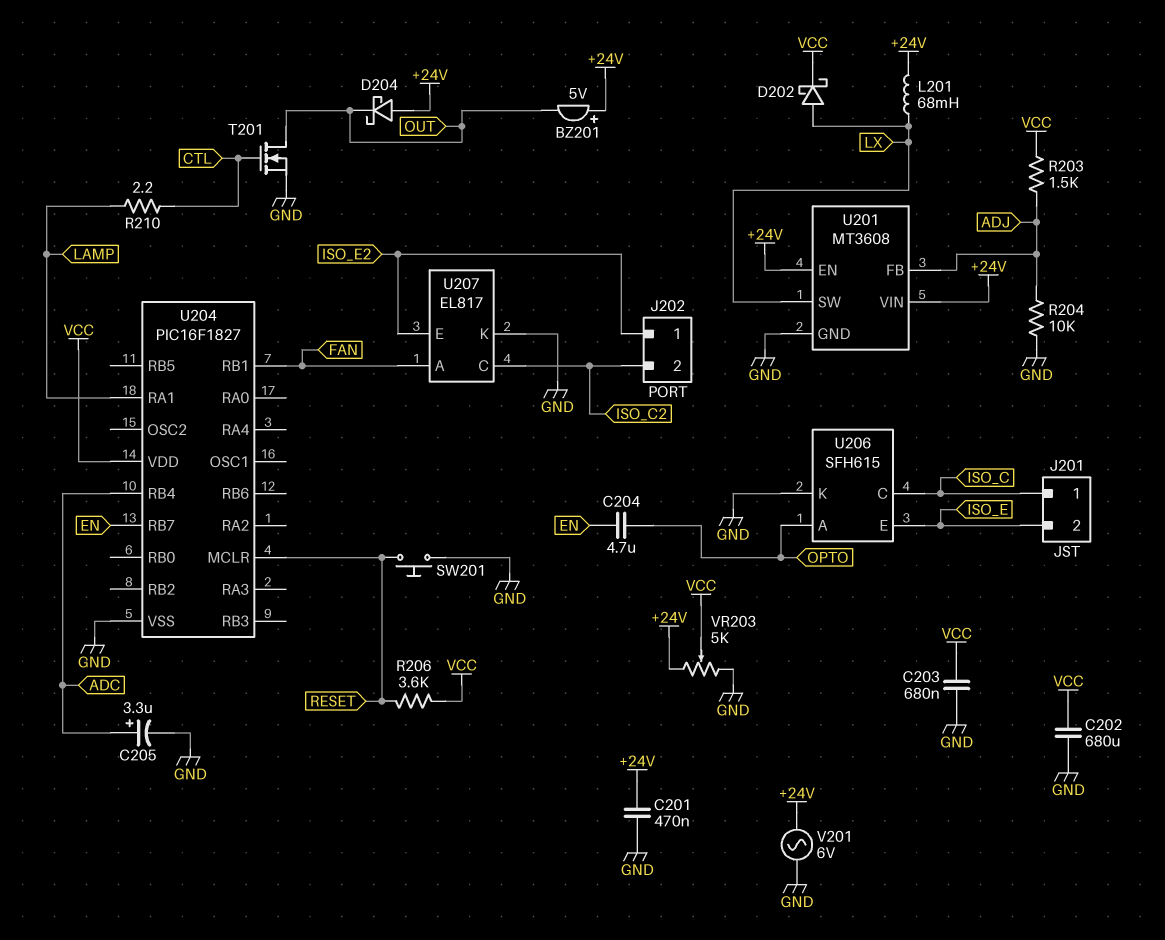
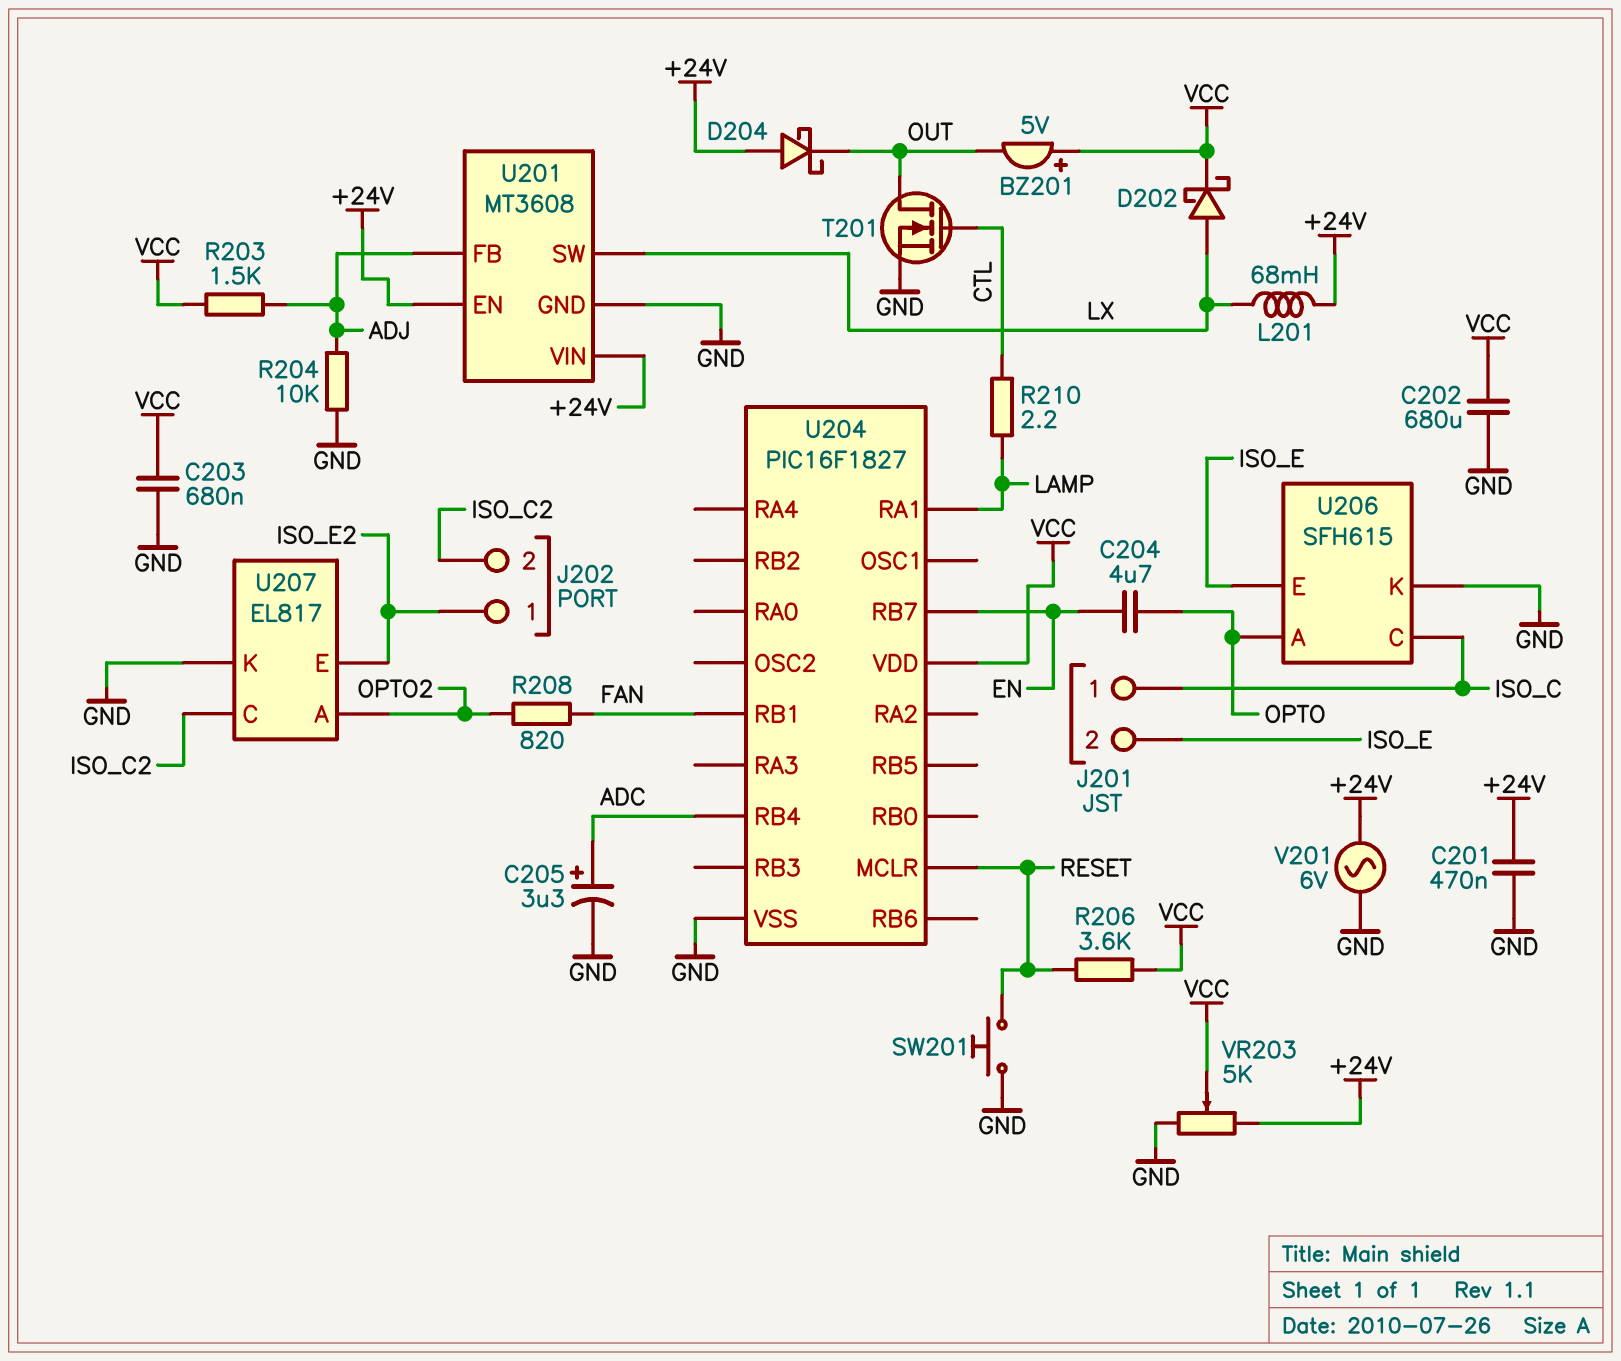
BZ201: buzzer 5V (plus +24V, minus OUT) -> buzzer 5V (plus VCC, minus OUT)
R208: none -> 820 (FAN, OPTO2)
U207 pin A: FAN -> OPTO2

